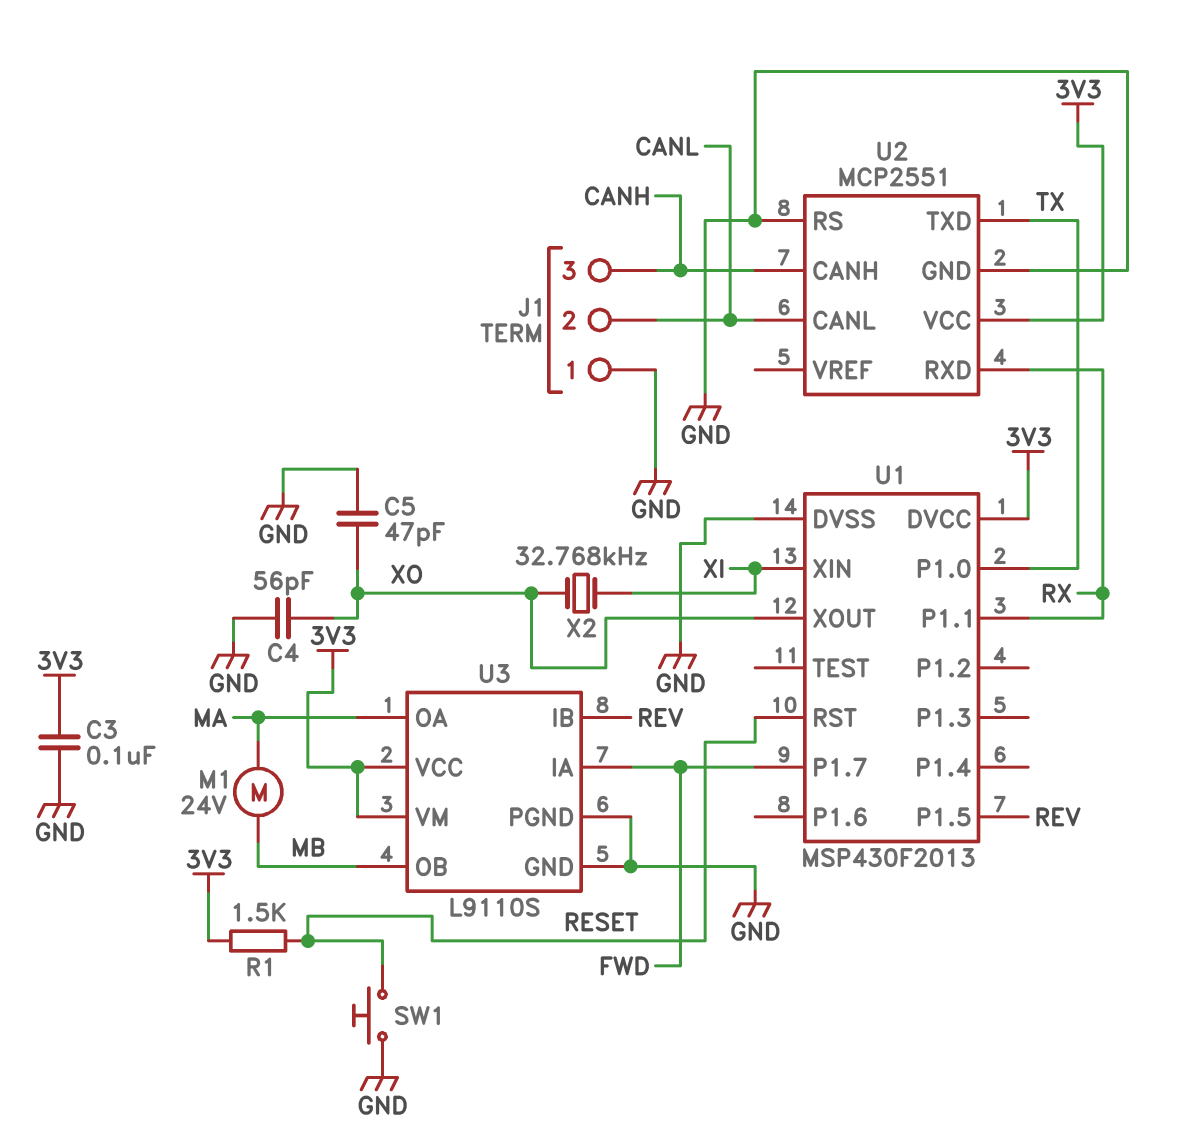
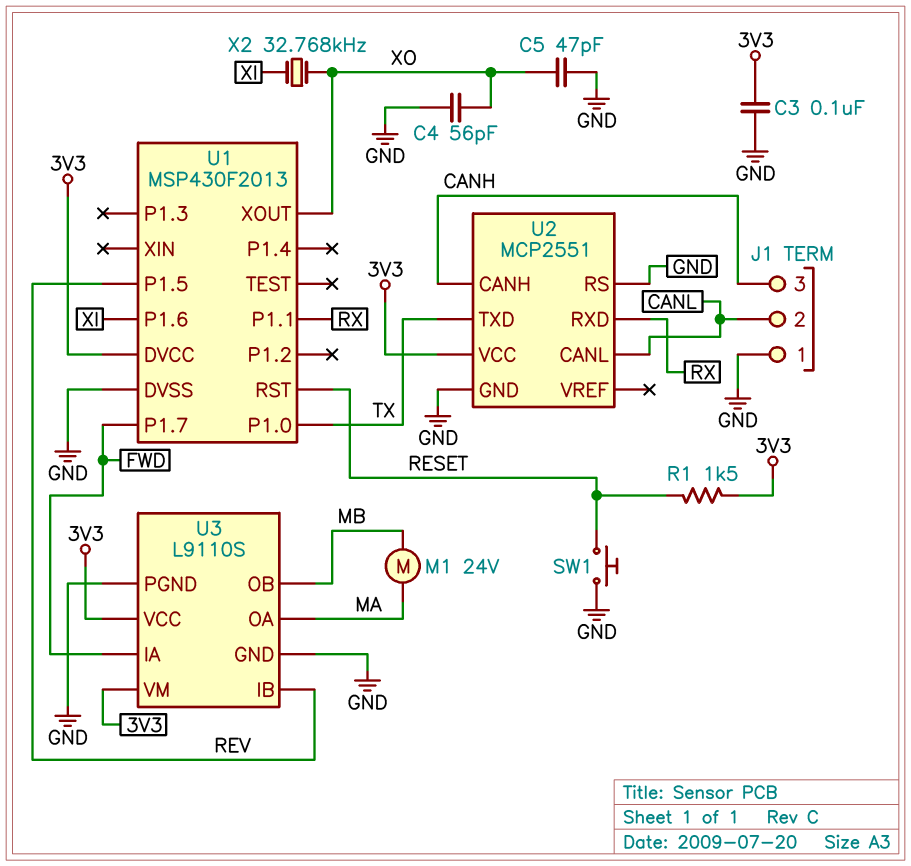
U1 pin P1.6: none -> XI
U1 pin XIN: XI -> none

